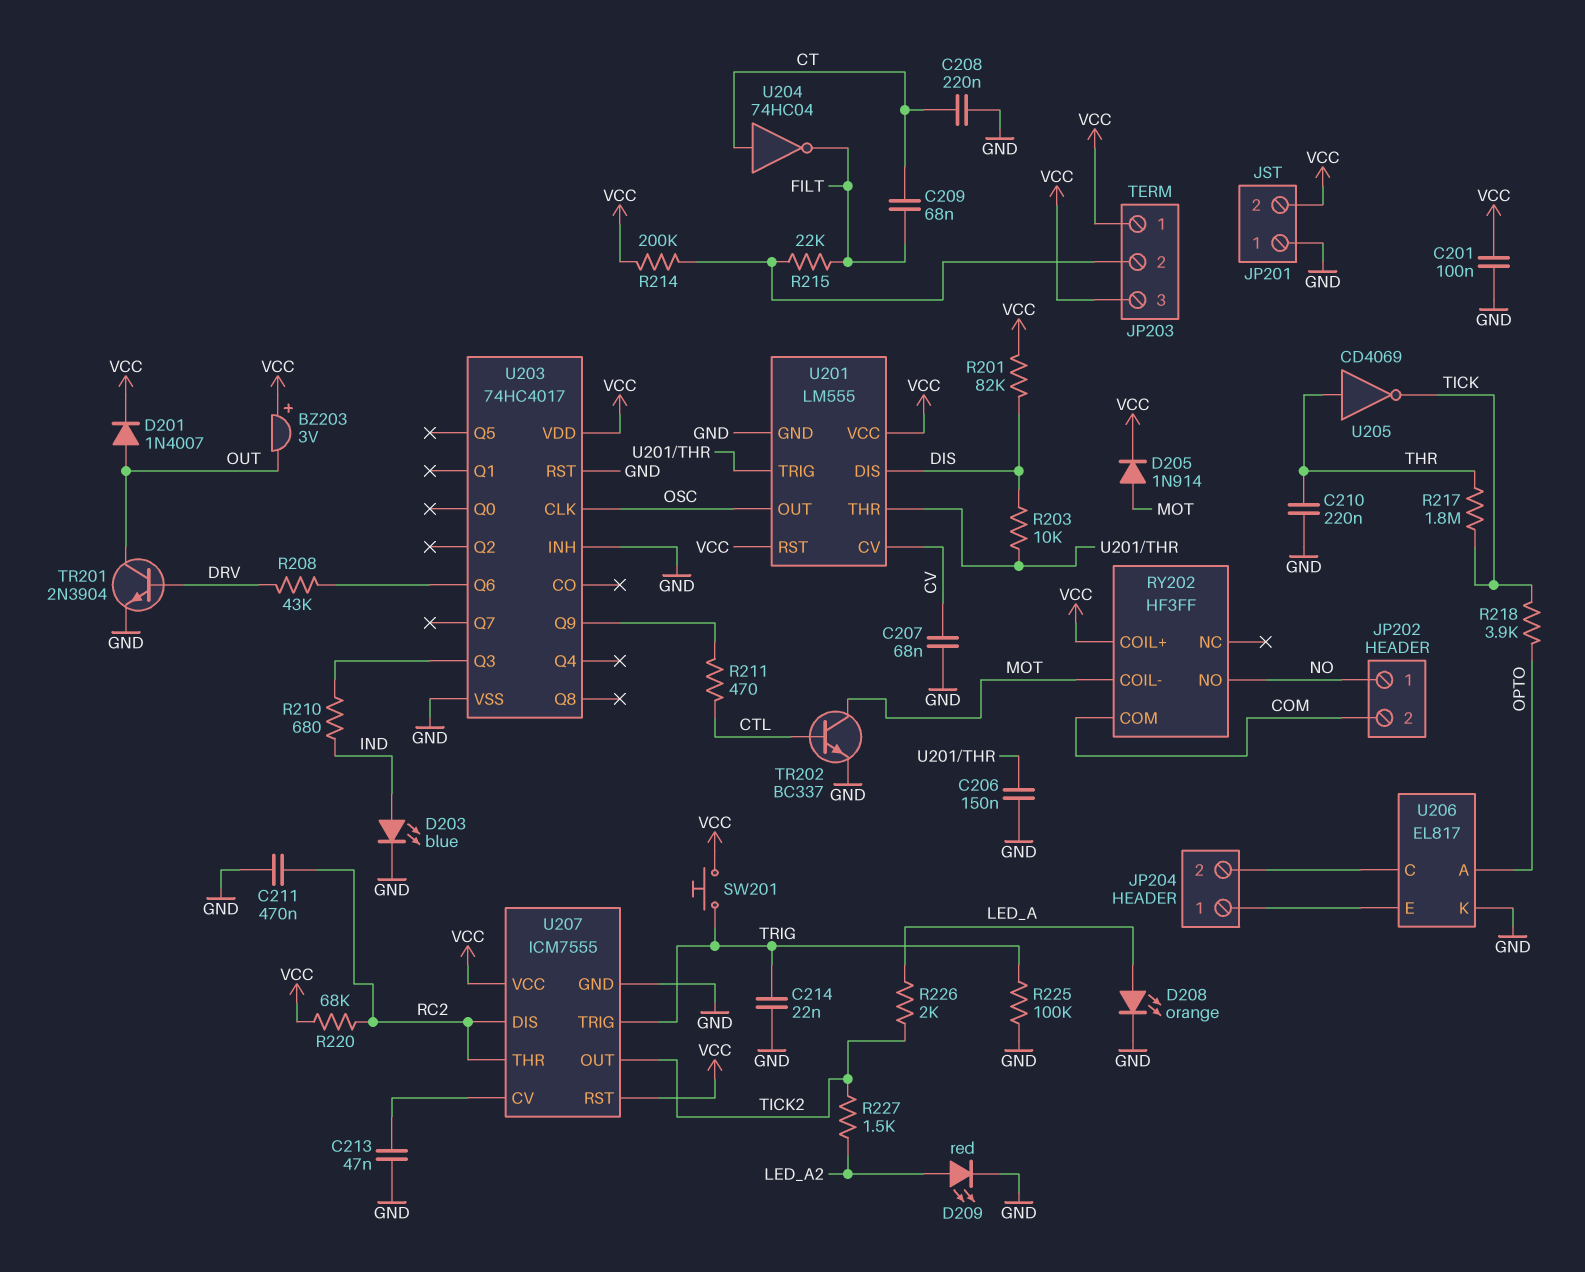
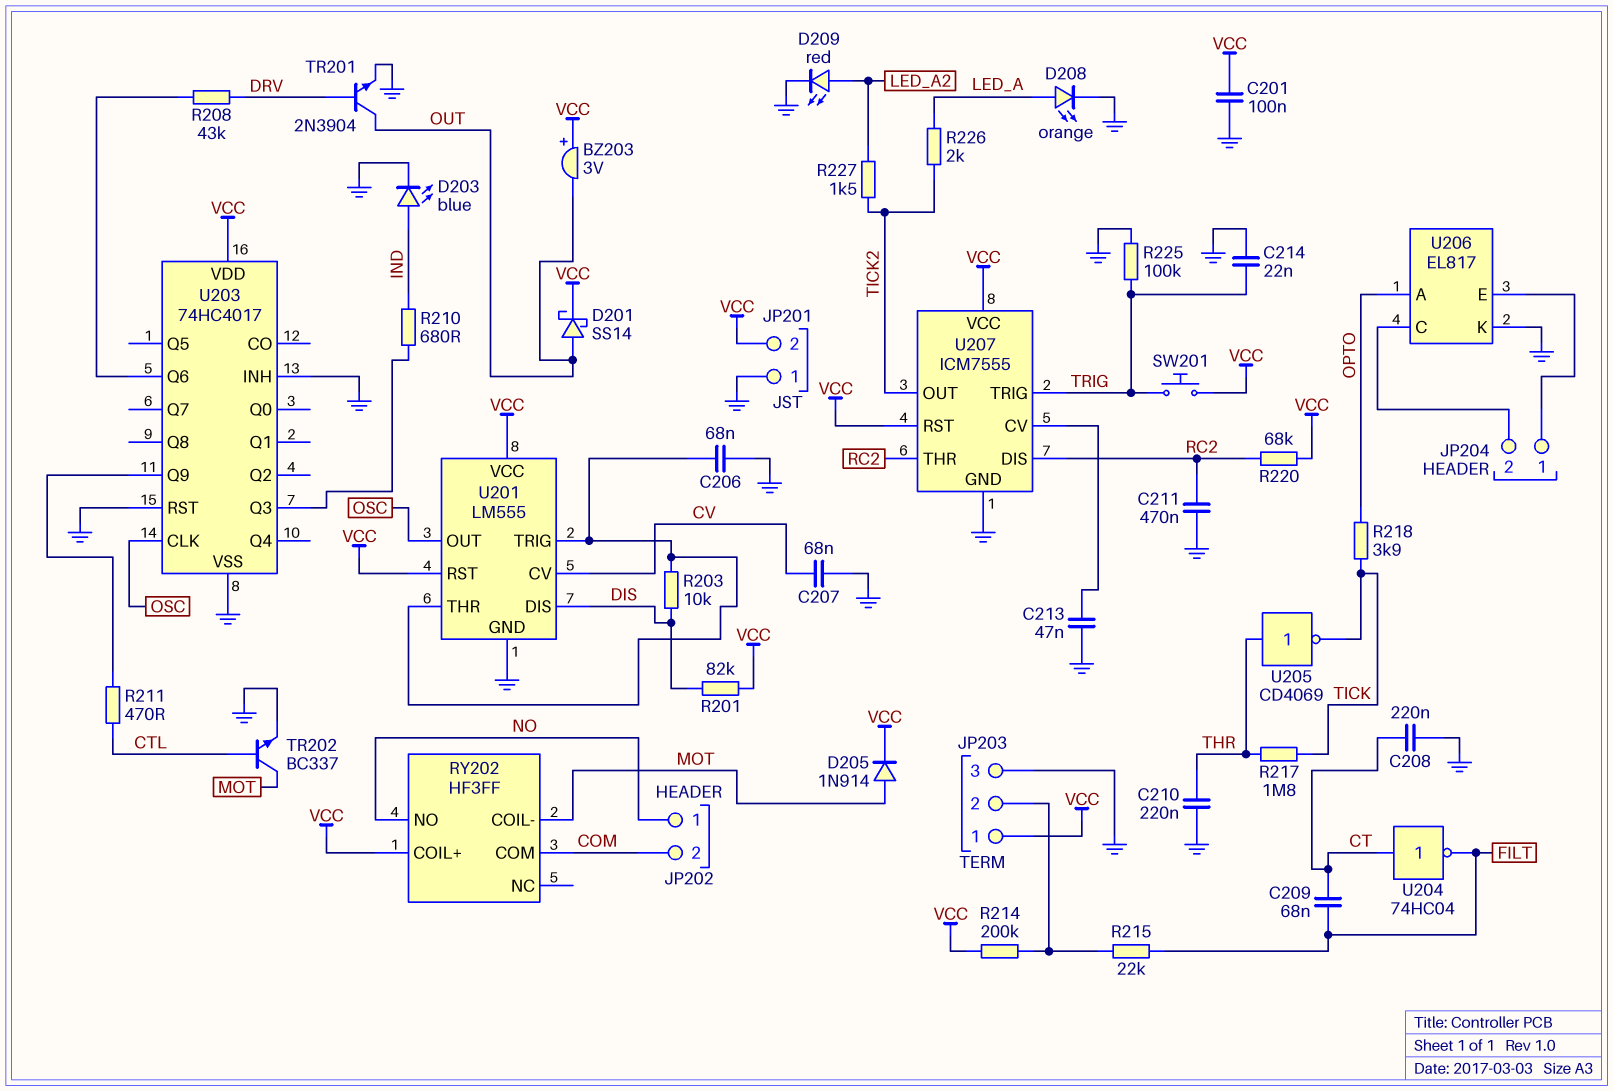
C206: 150nF (GND, U201/THR) -> 68nF (GND, U201/THR)
D201: diode 1N4007 (A OUT, K VCC) -> schottky SS14 (A OUT, K VCC)
JP203 pin 3: VCC -> GND

